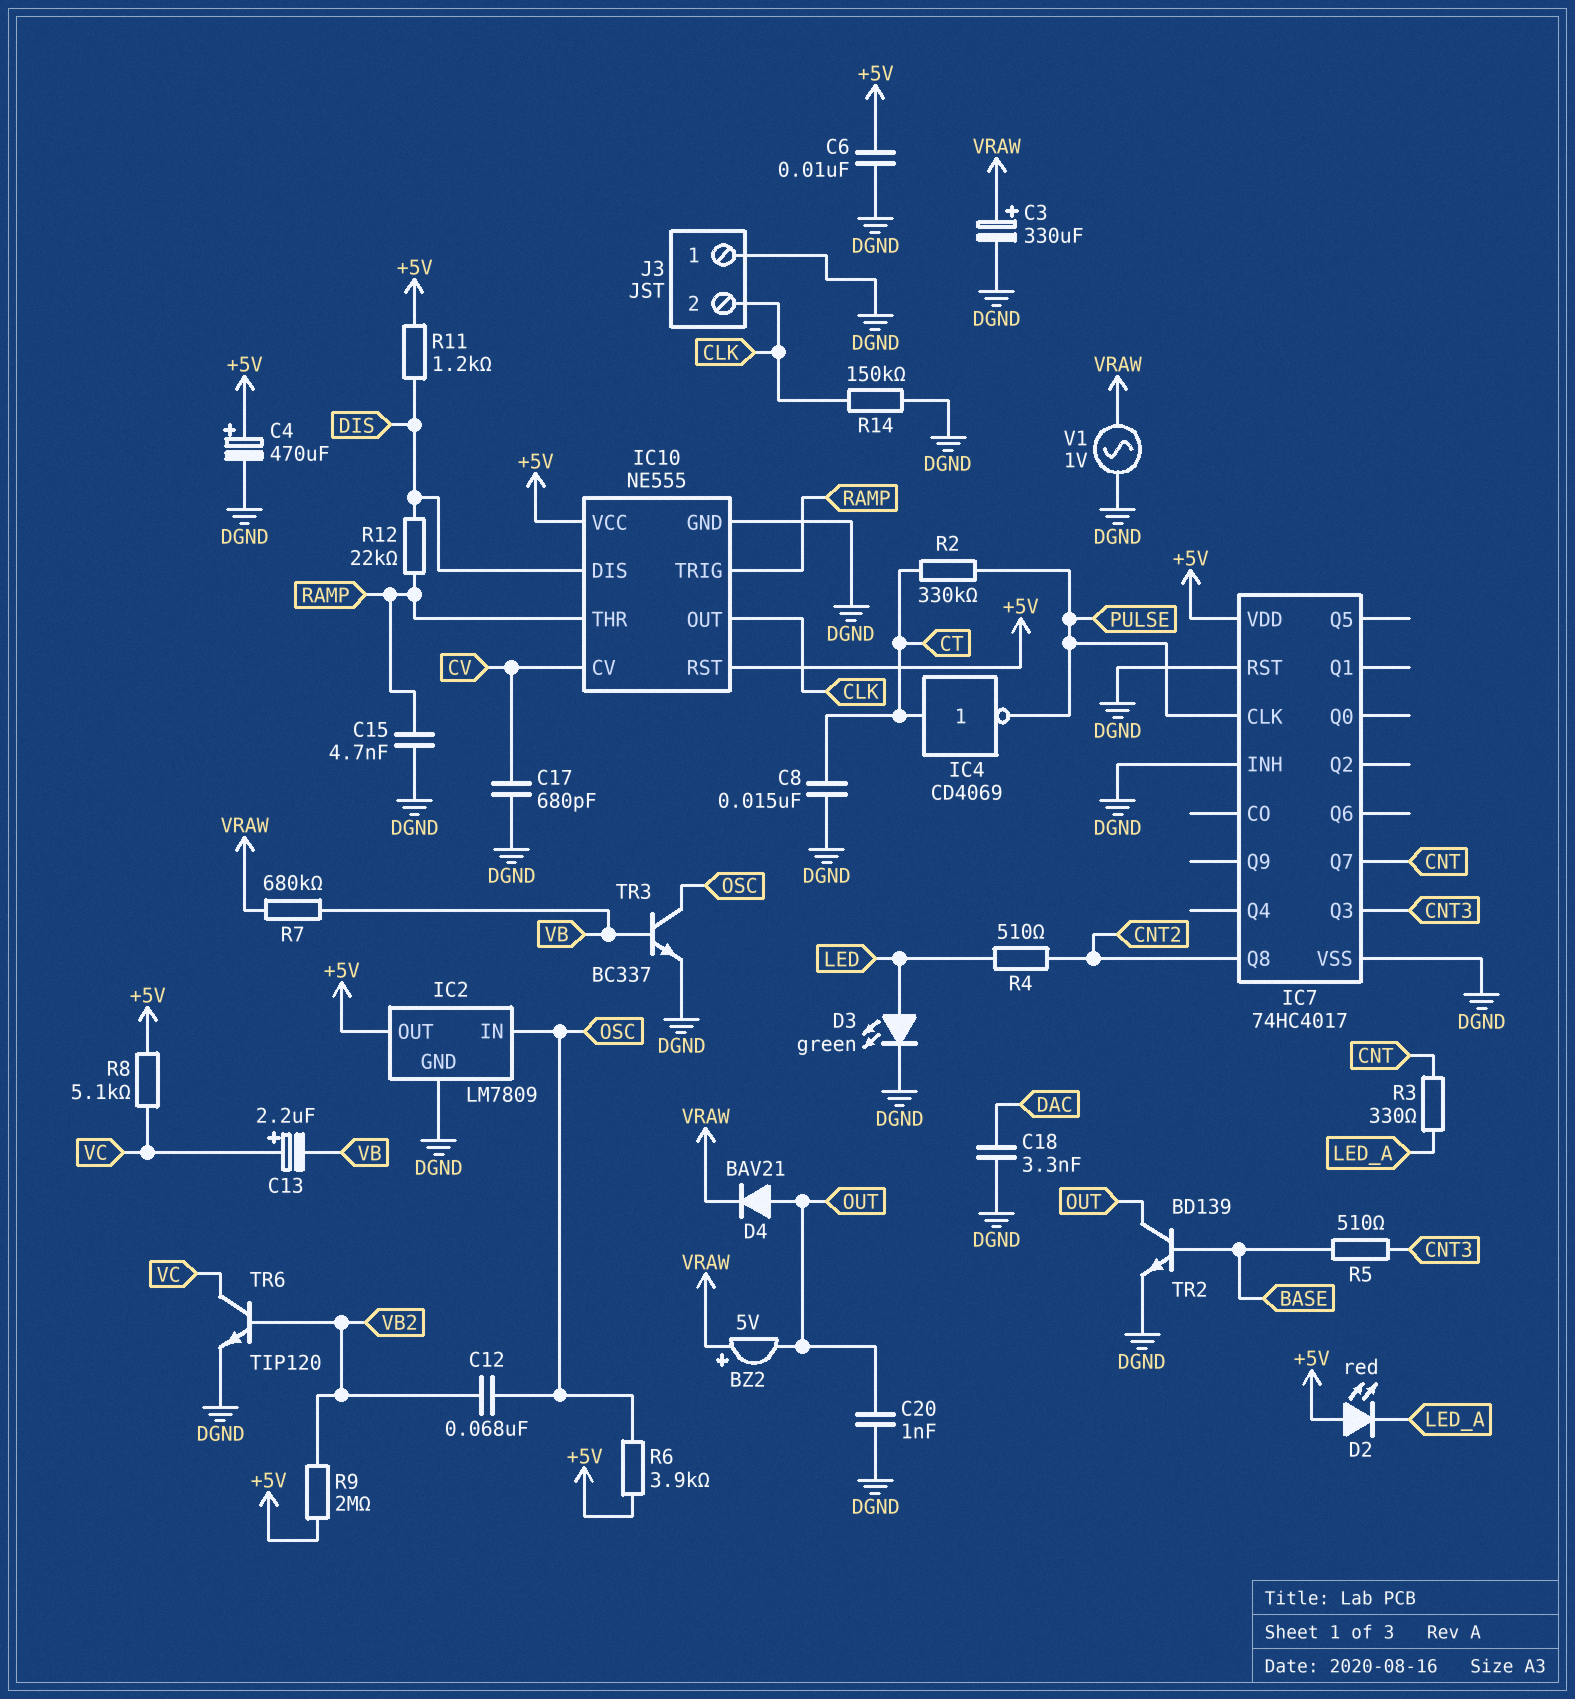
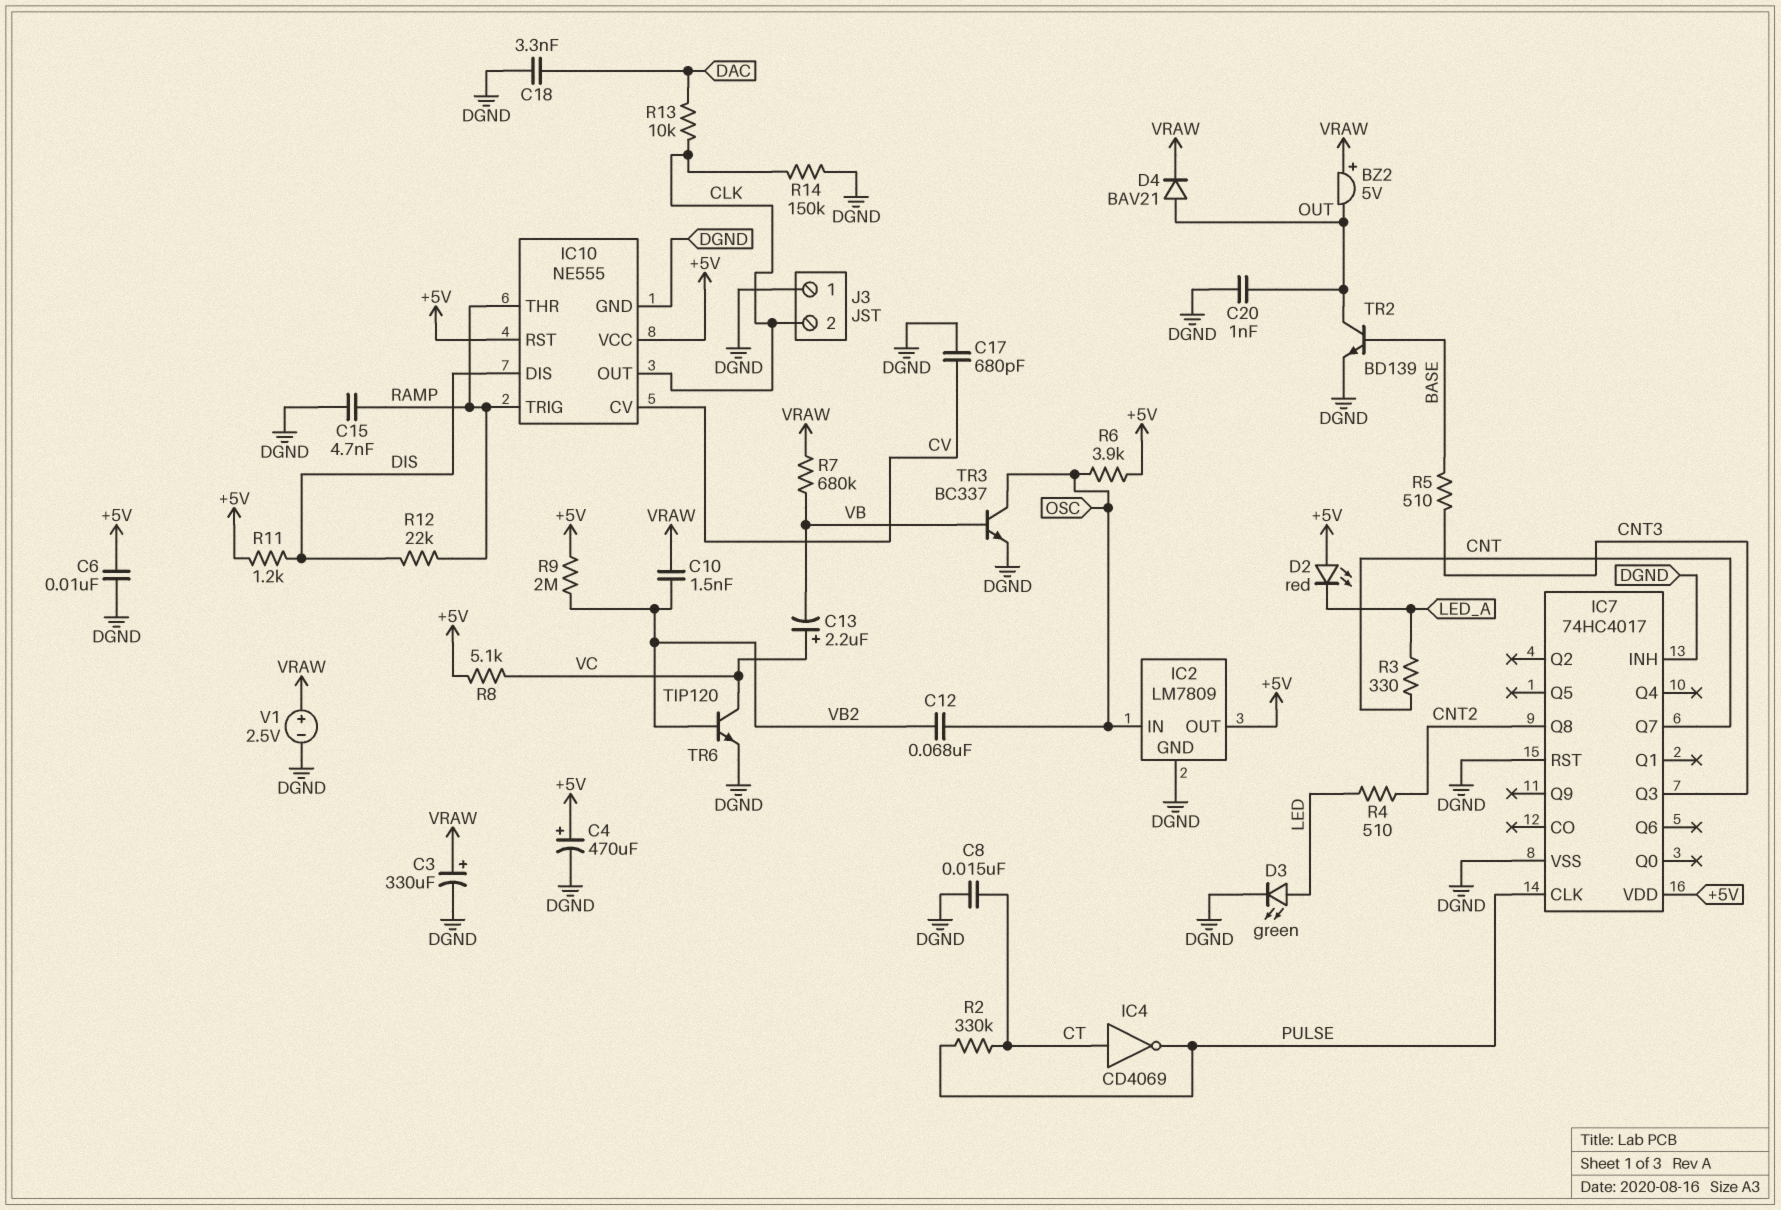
C10: none -> 1.5nF (VB2, VRAW)
R13: none -> 10k (CLK, DAC)
V1: AC 1V (DGND, VRAW) -> 2.5V (plus VRAW, minus DGND)

